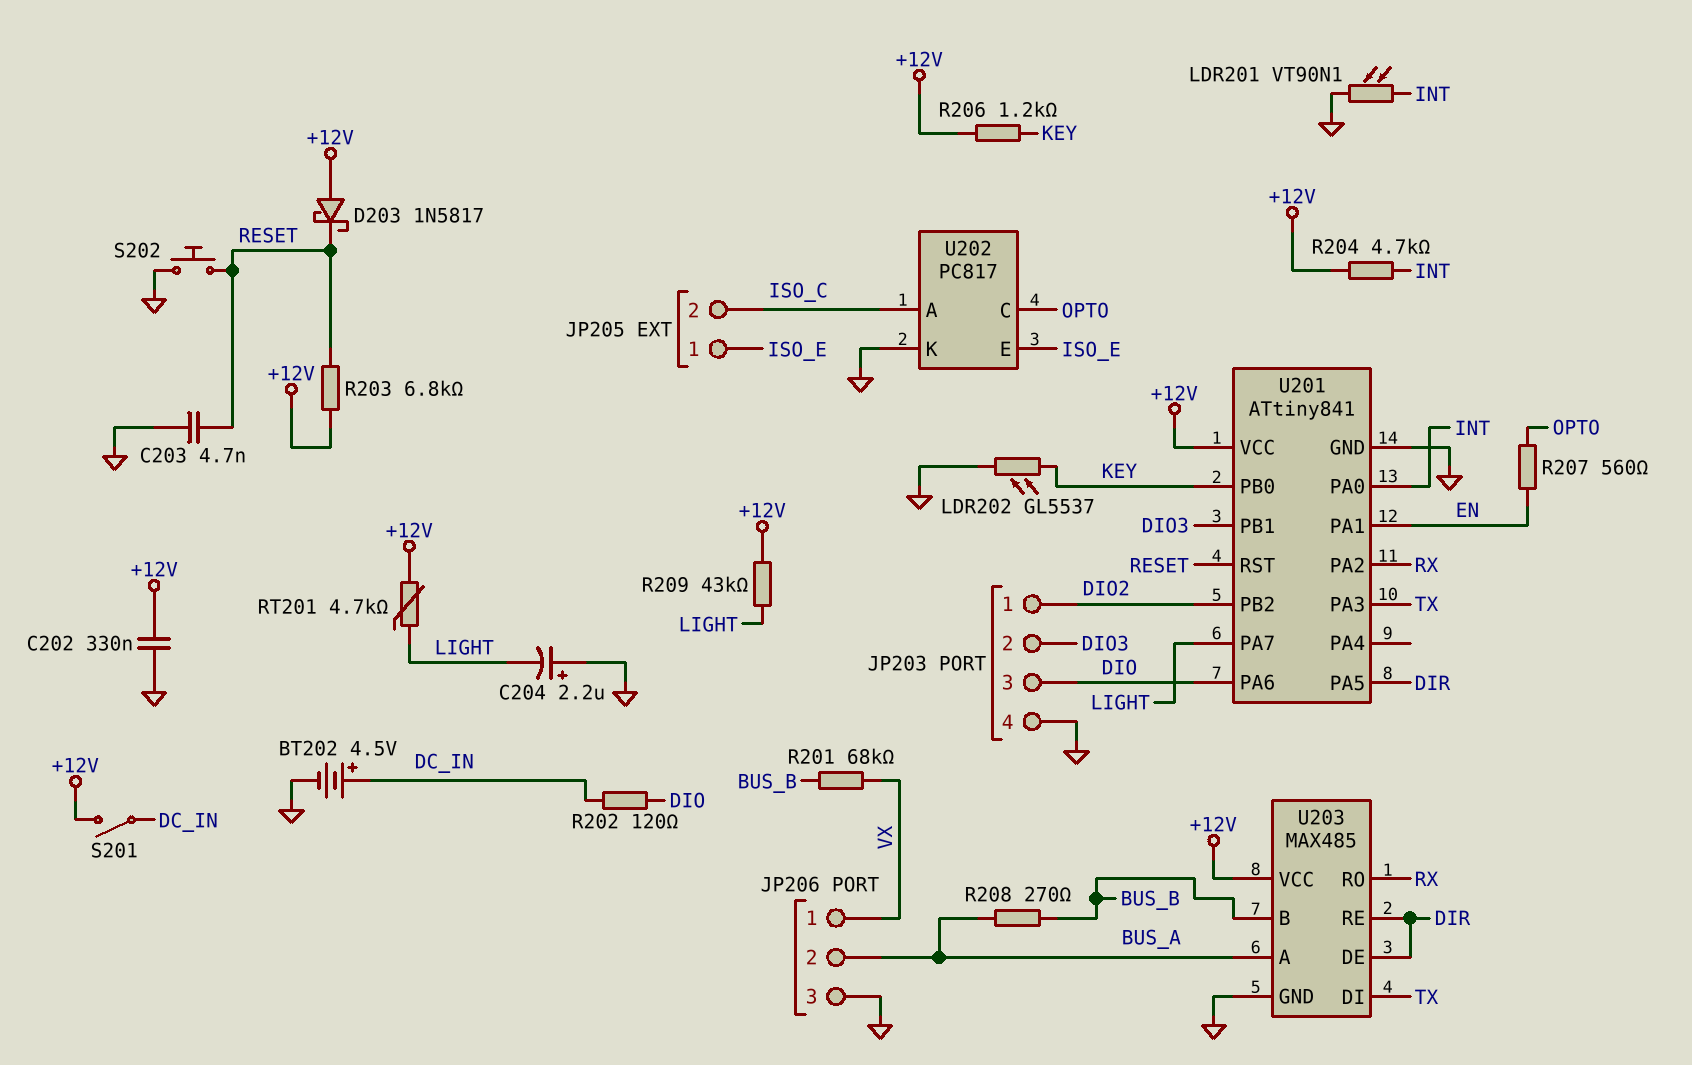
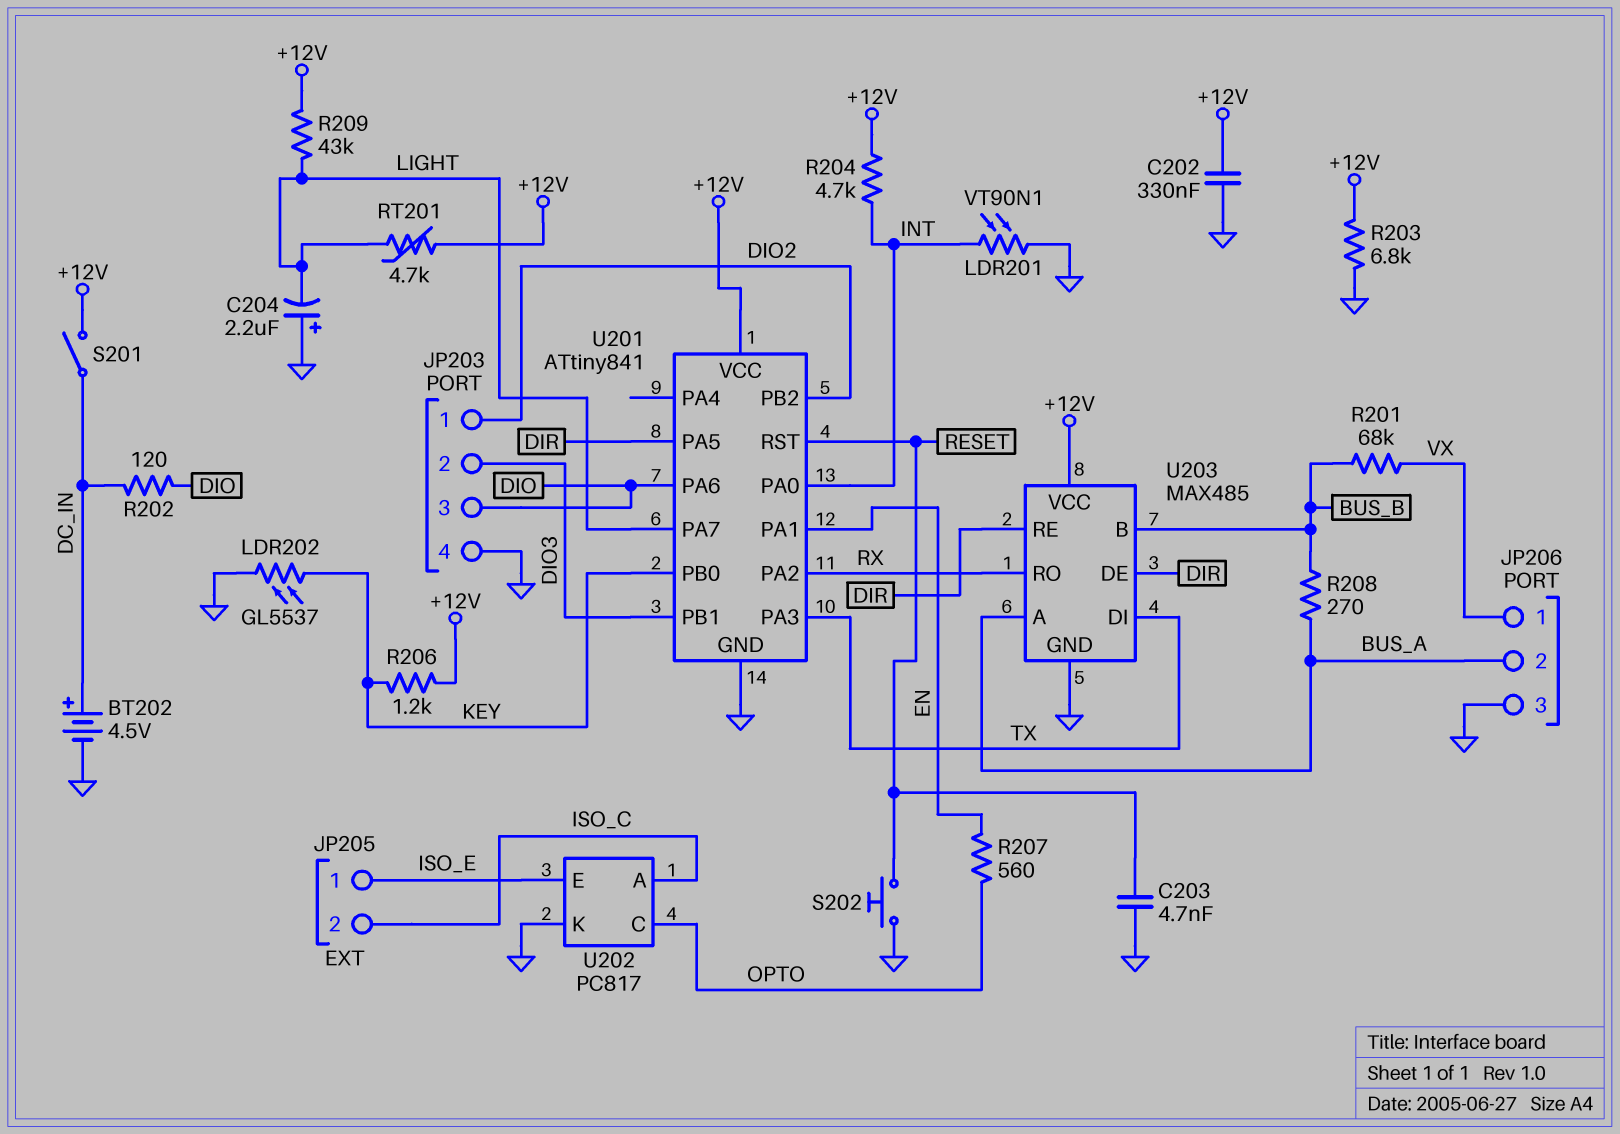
D203: schottky 1N5817 (A +12V, K RESET) -> none
R203: 6.8k (+12V, RESET) -> 6.8k (+12V, GND)

